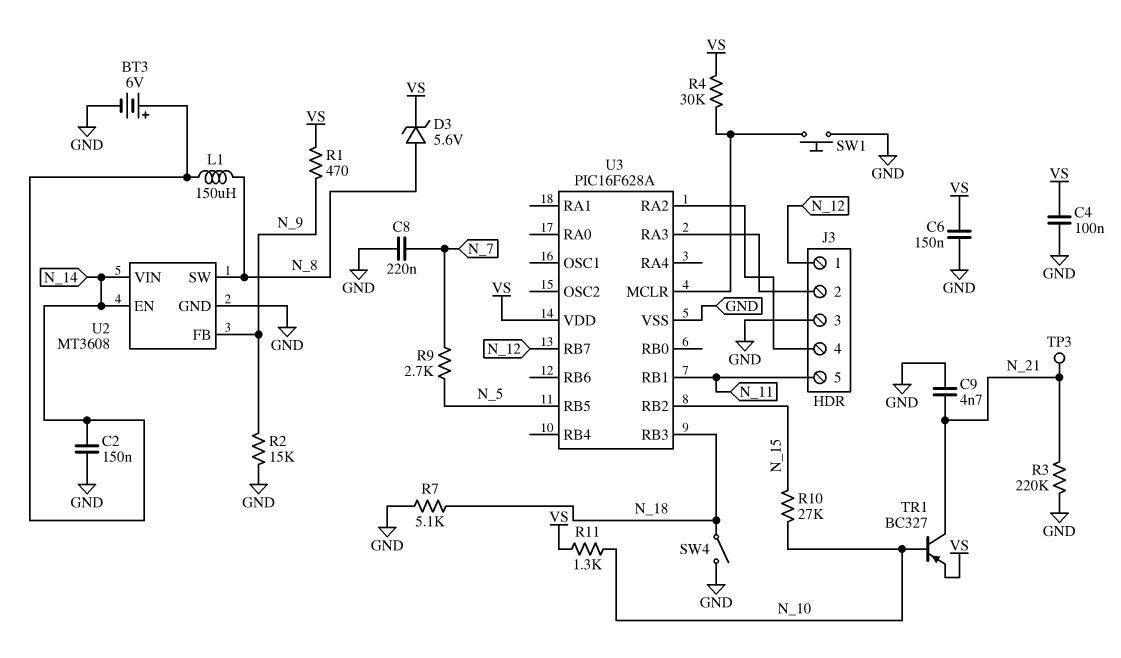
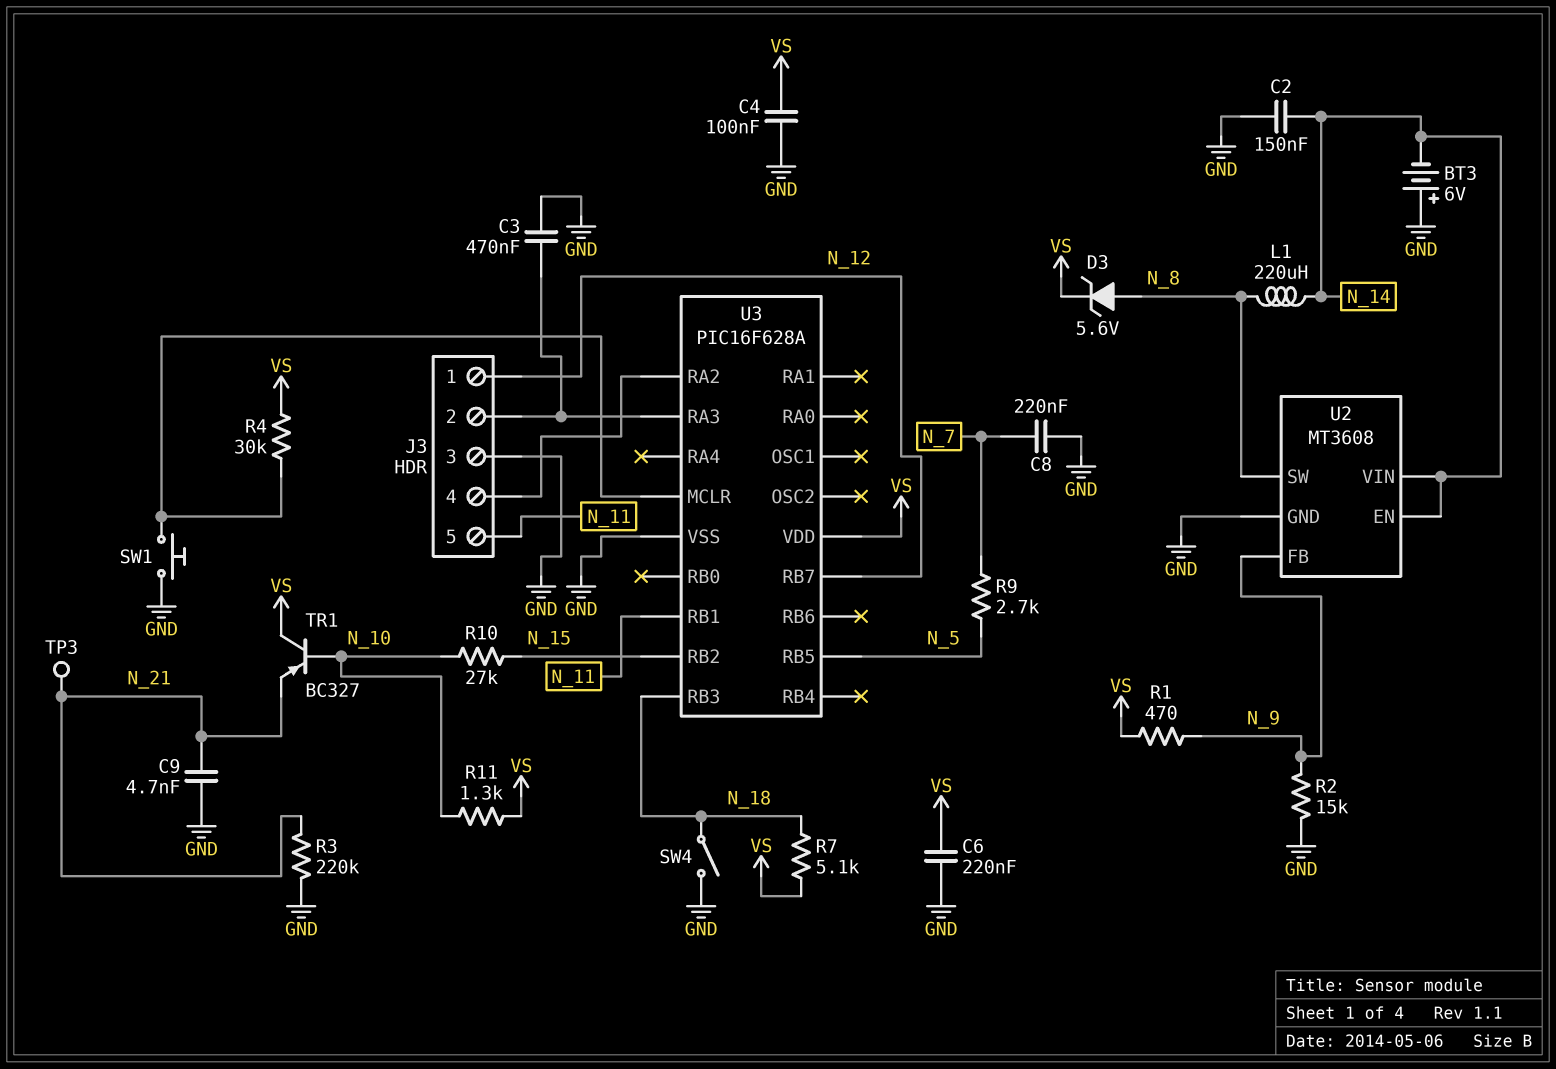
BT3: 6V (plus N_14, minus GND) -> 6V (plus GND, minus N_14)
C3: none -> 470nF (GND, J3/2)
C6: 150nF (GND, VS) -> 220nF (GND, VS)
L1: 150uH (N_8, N_14) -> 220uH (N_8, N_14)
R7: 5.1k (GND, N_18) -> 5.1k (N_18, VS)
TR1: PNP BC327 (B N_10, C N_21, E VS) -> PNP BC327 (B N_10, C VS, E N_21)

